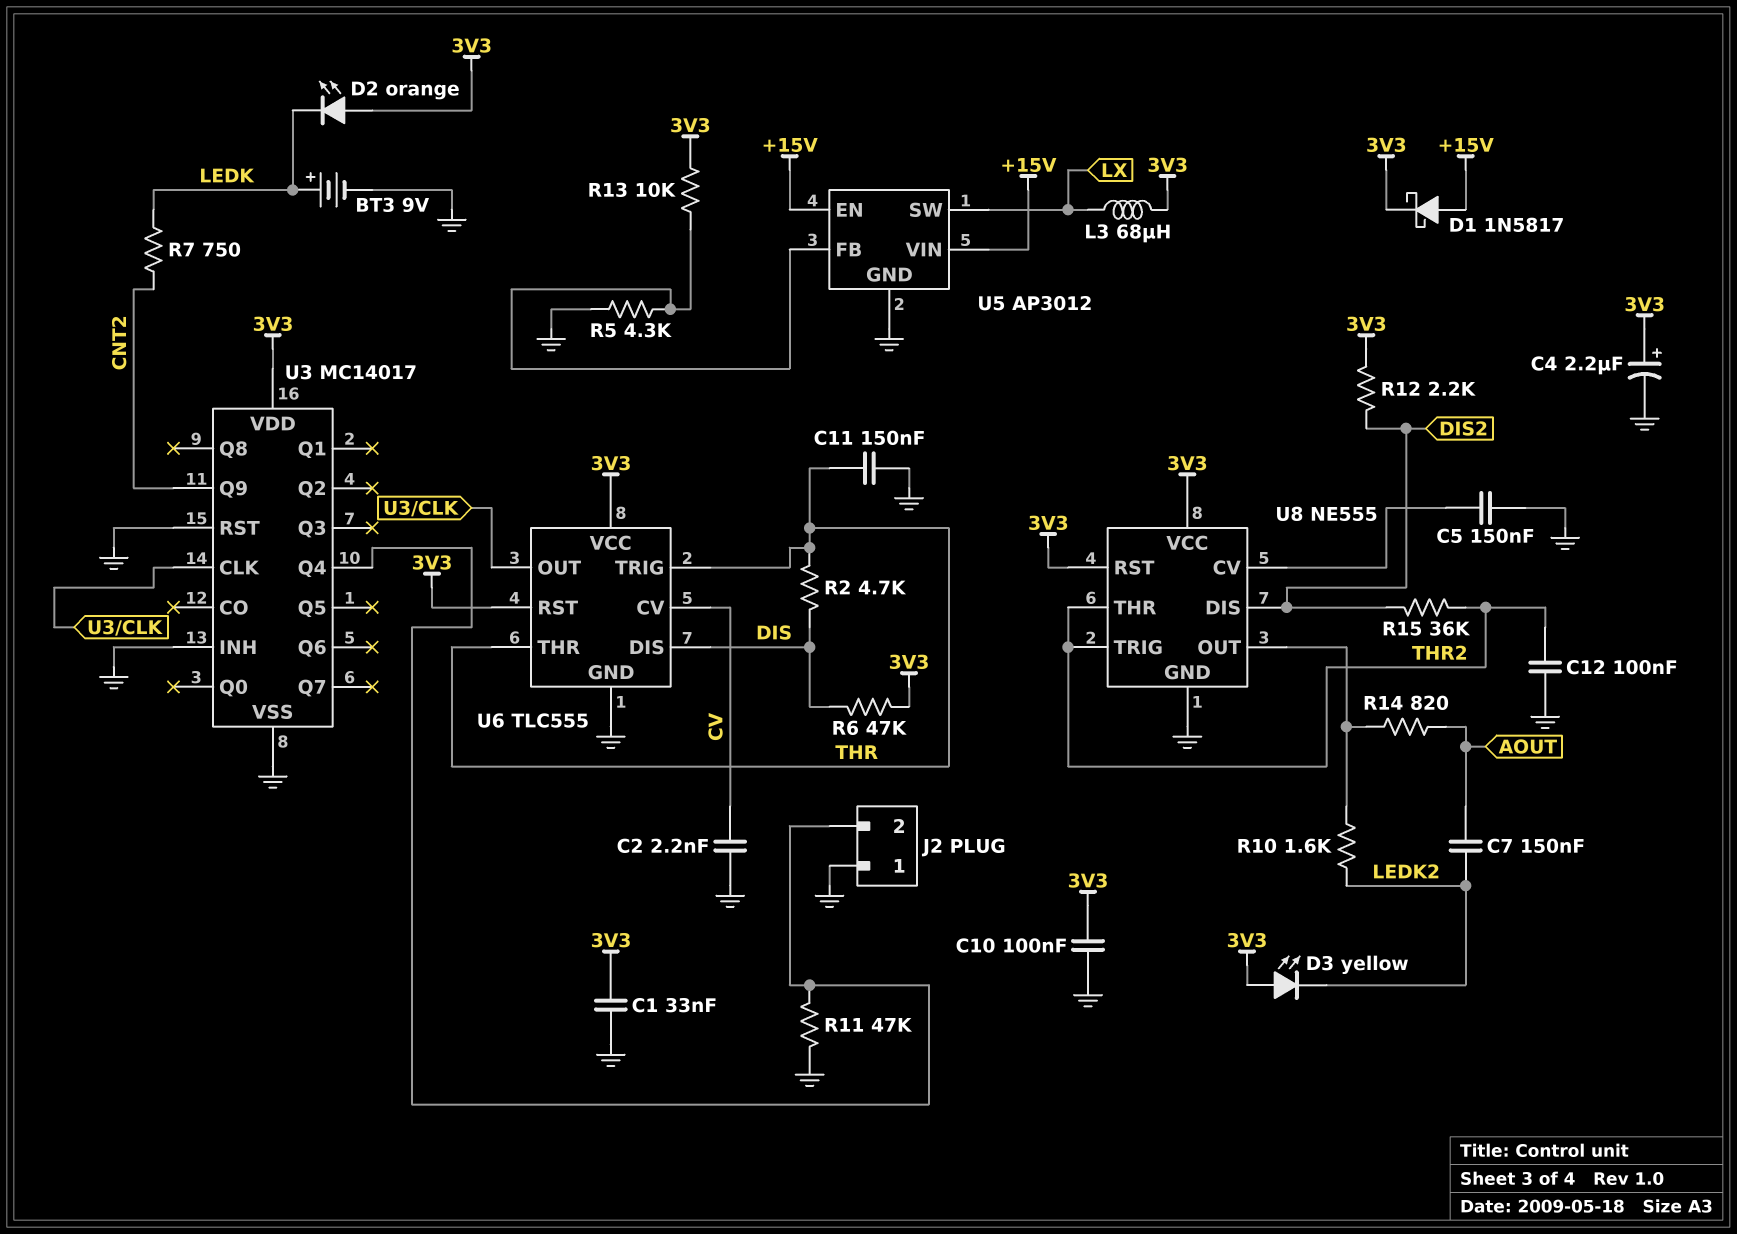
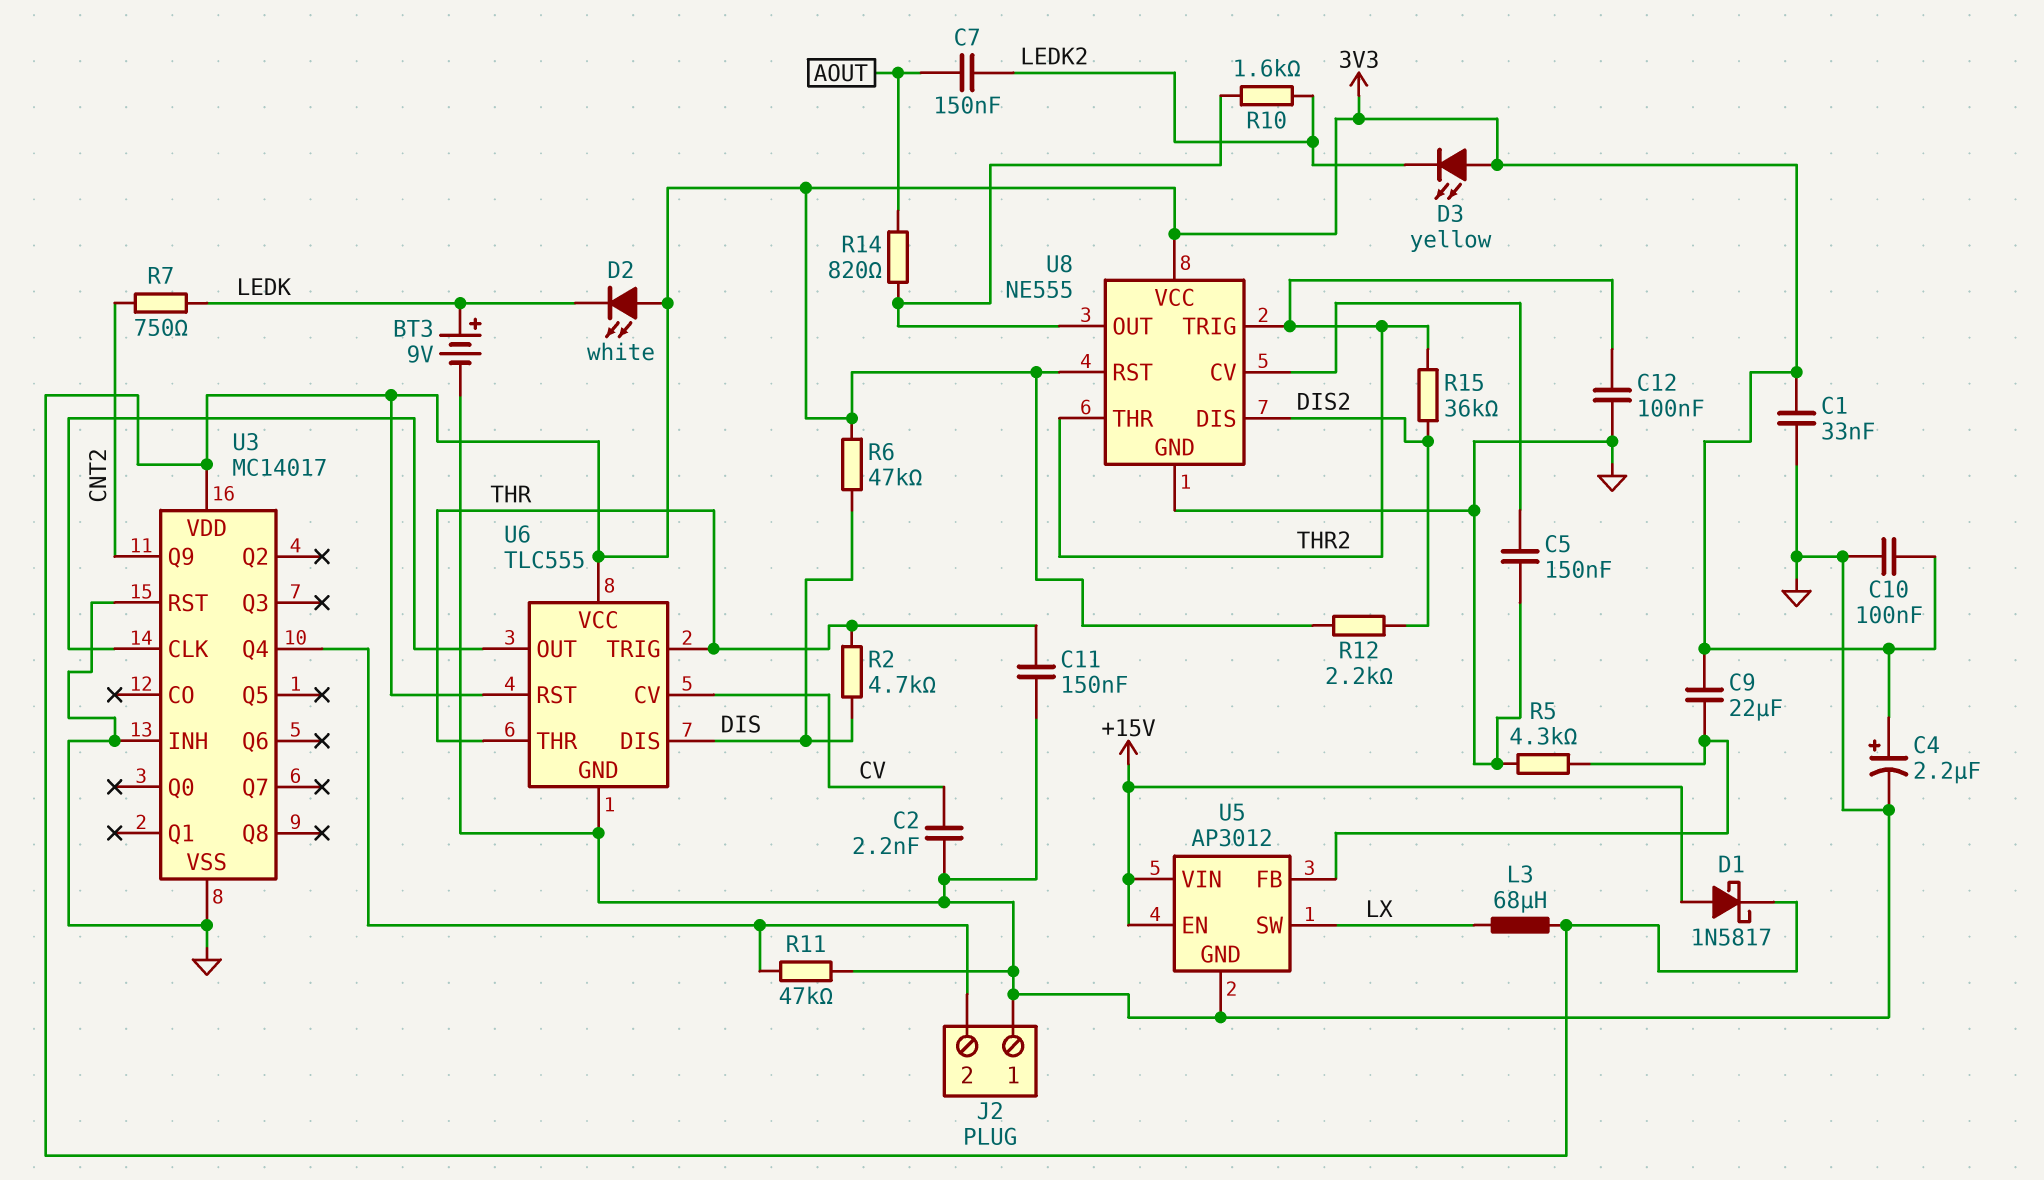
C9: none -> 22uF (3V3, U5/FB)
D2: LED orange (A 3V3, K LEDK) -> LED white (A 3V3, K LEDK)
R13: 10k (3V3, U5/FB) -> none

